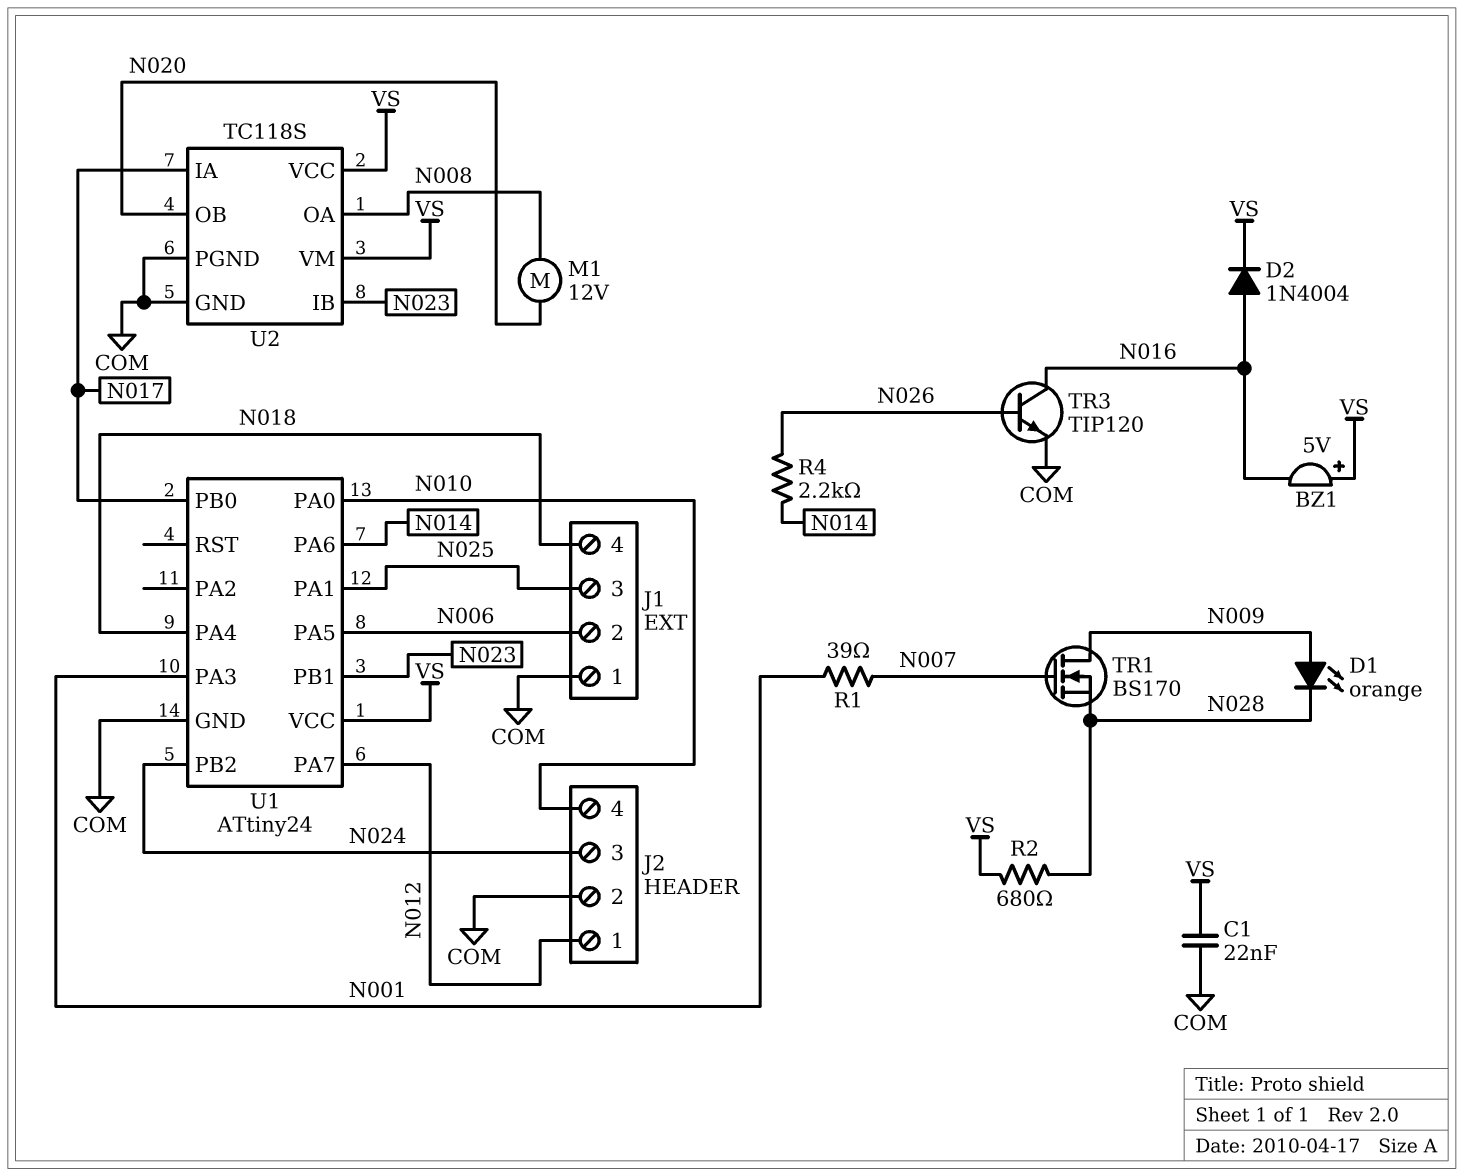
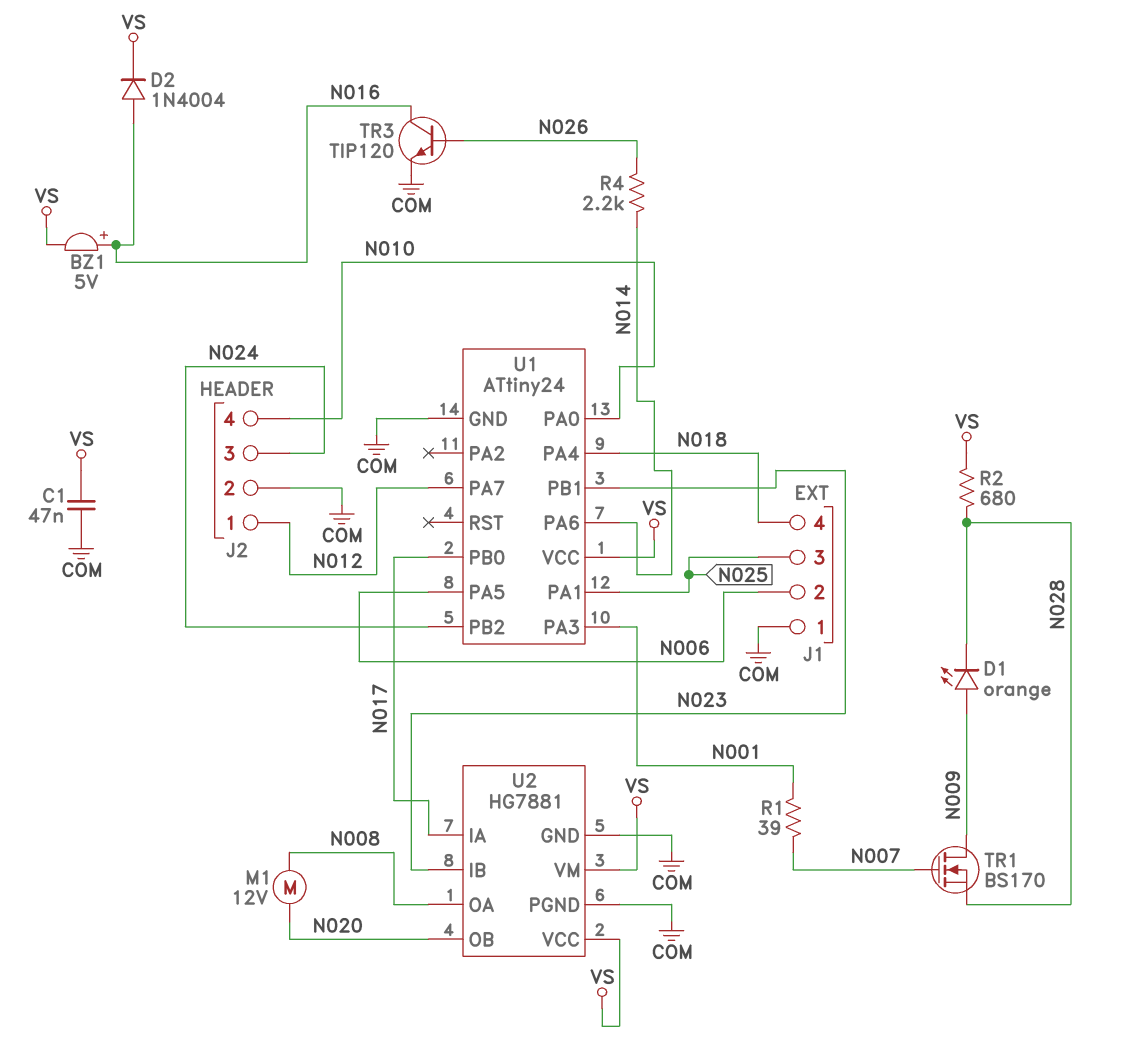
BZ1: buzzer 5V (plus VS, minus N016) -> buzzer 5V (plus N016, minus VS)
C1: 22nF (COM, VS) -> 47nF (COM, VS)
U2: TC118S -> HG7881

